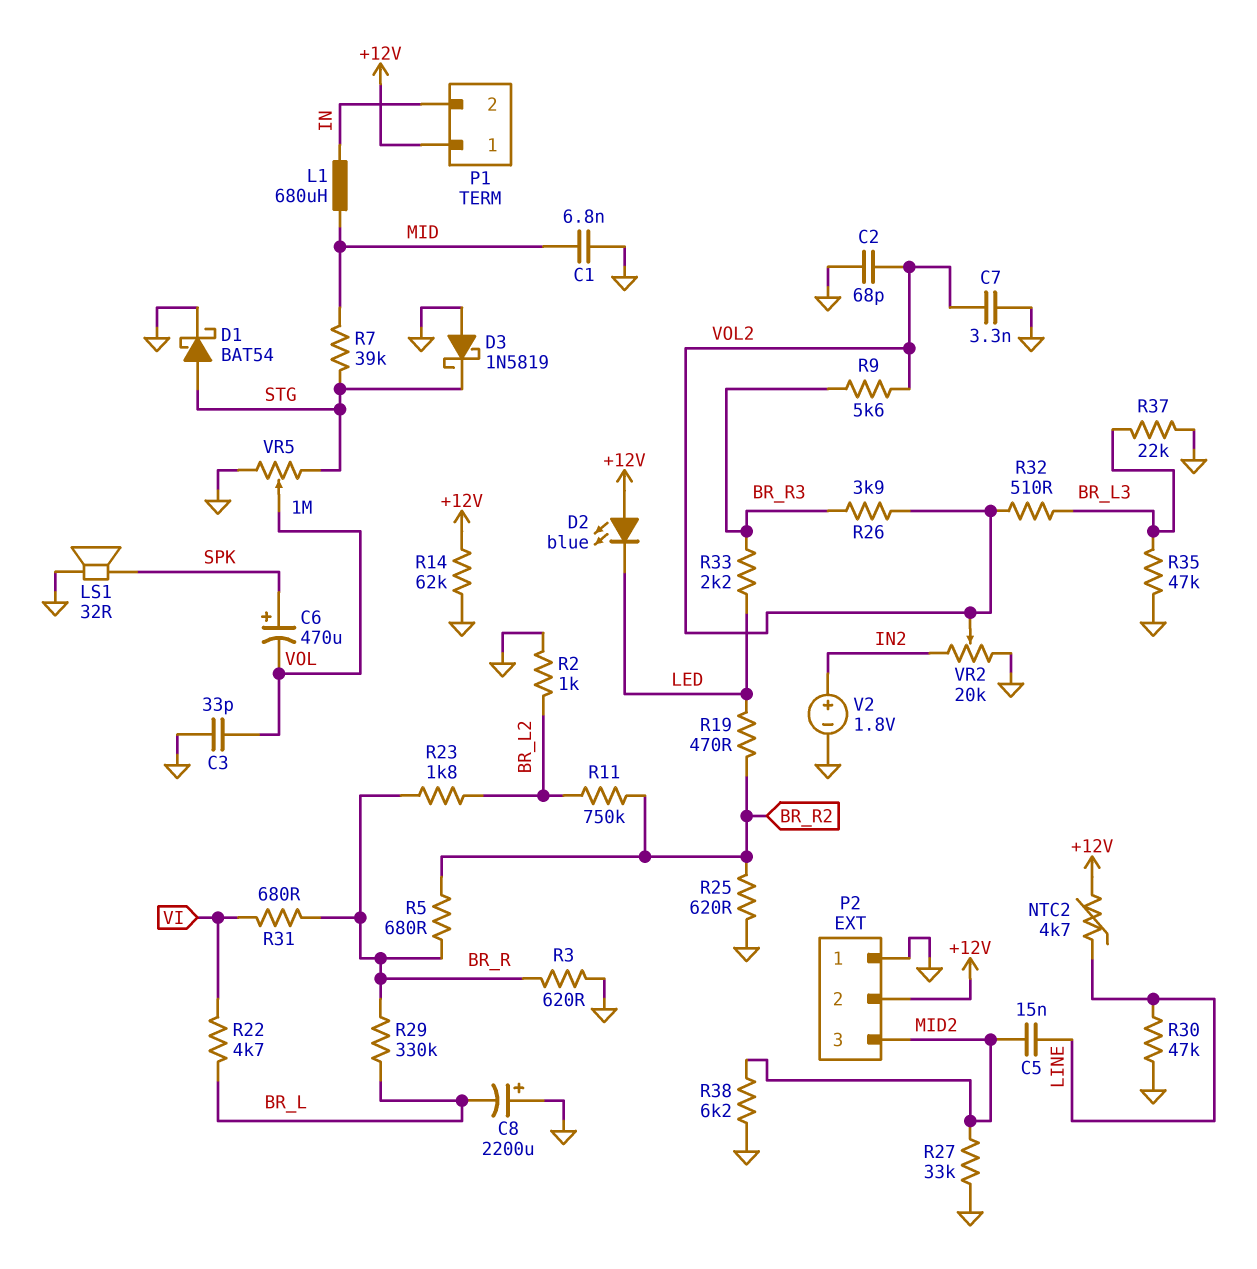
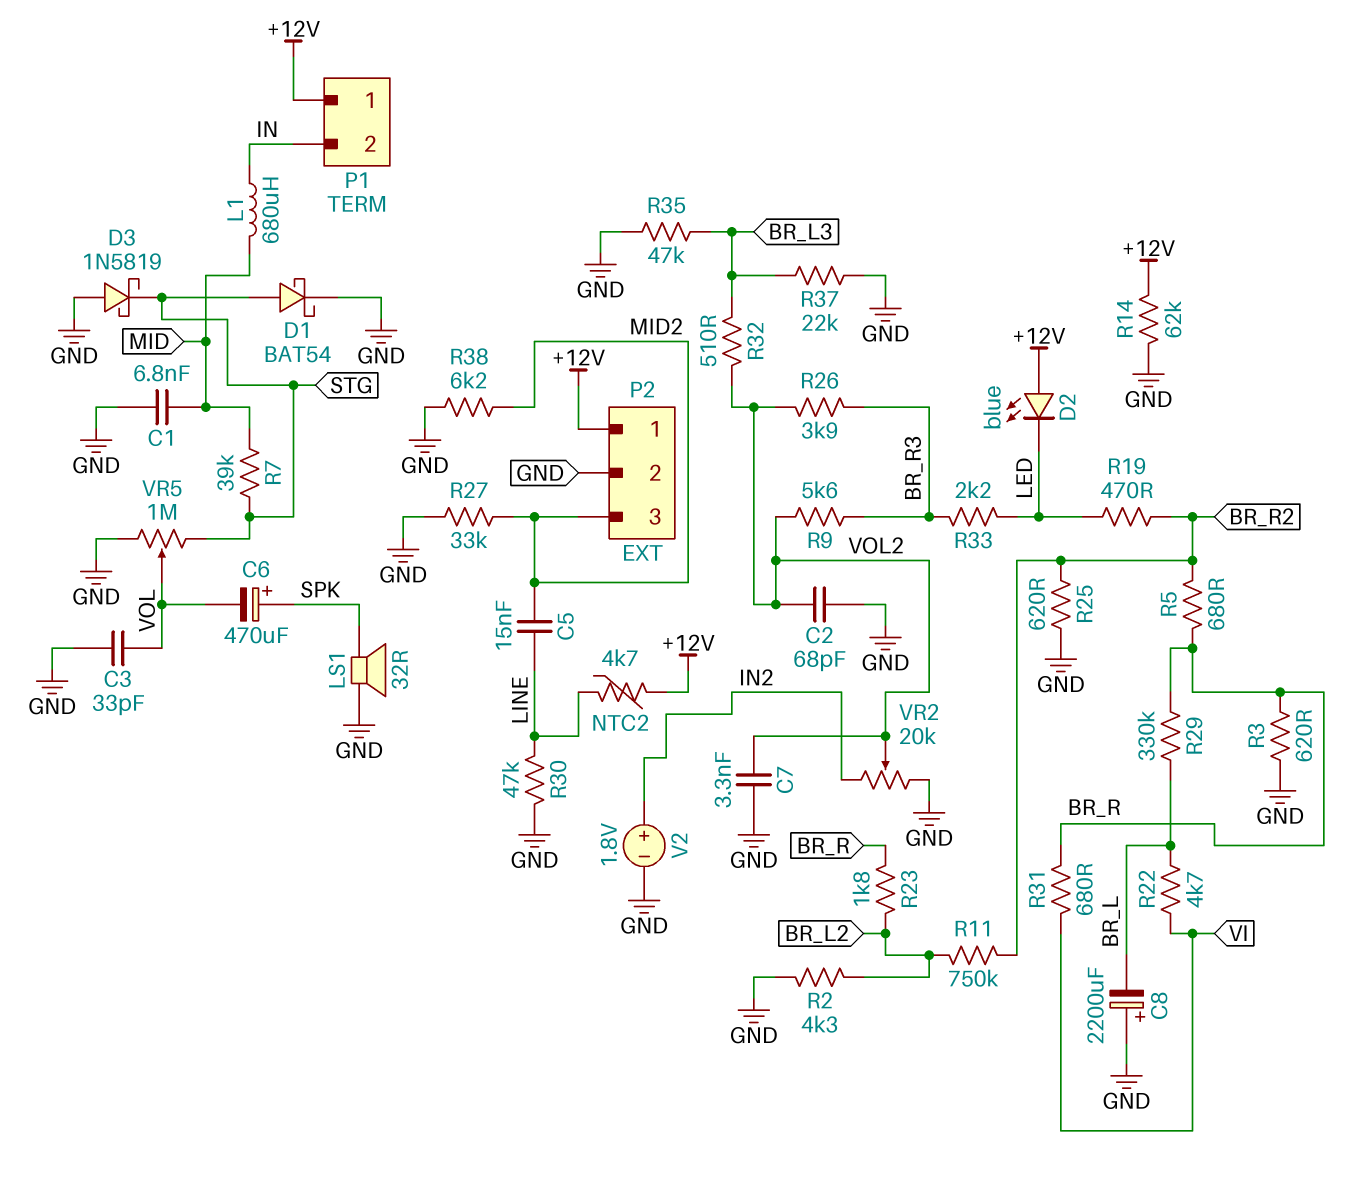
P2 pin 1: GND -> +12V
P2 pin 2: +12V -> GND
R2: 1k (BR_L2, GND) -> 4.3k (BR_L2, GND)

